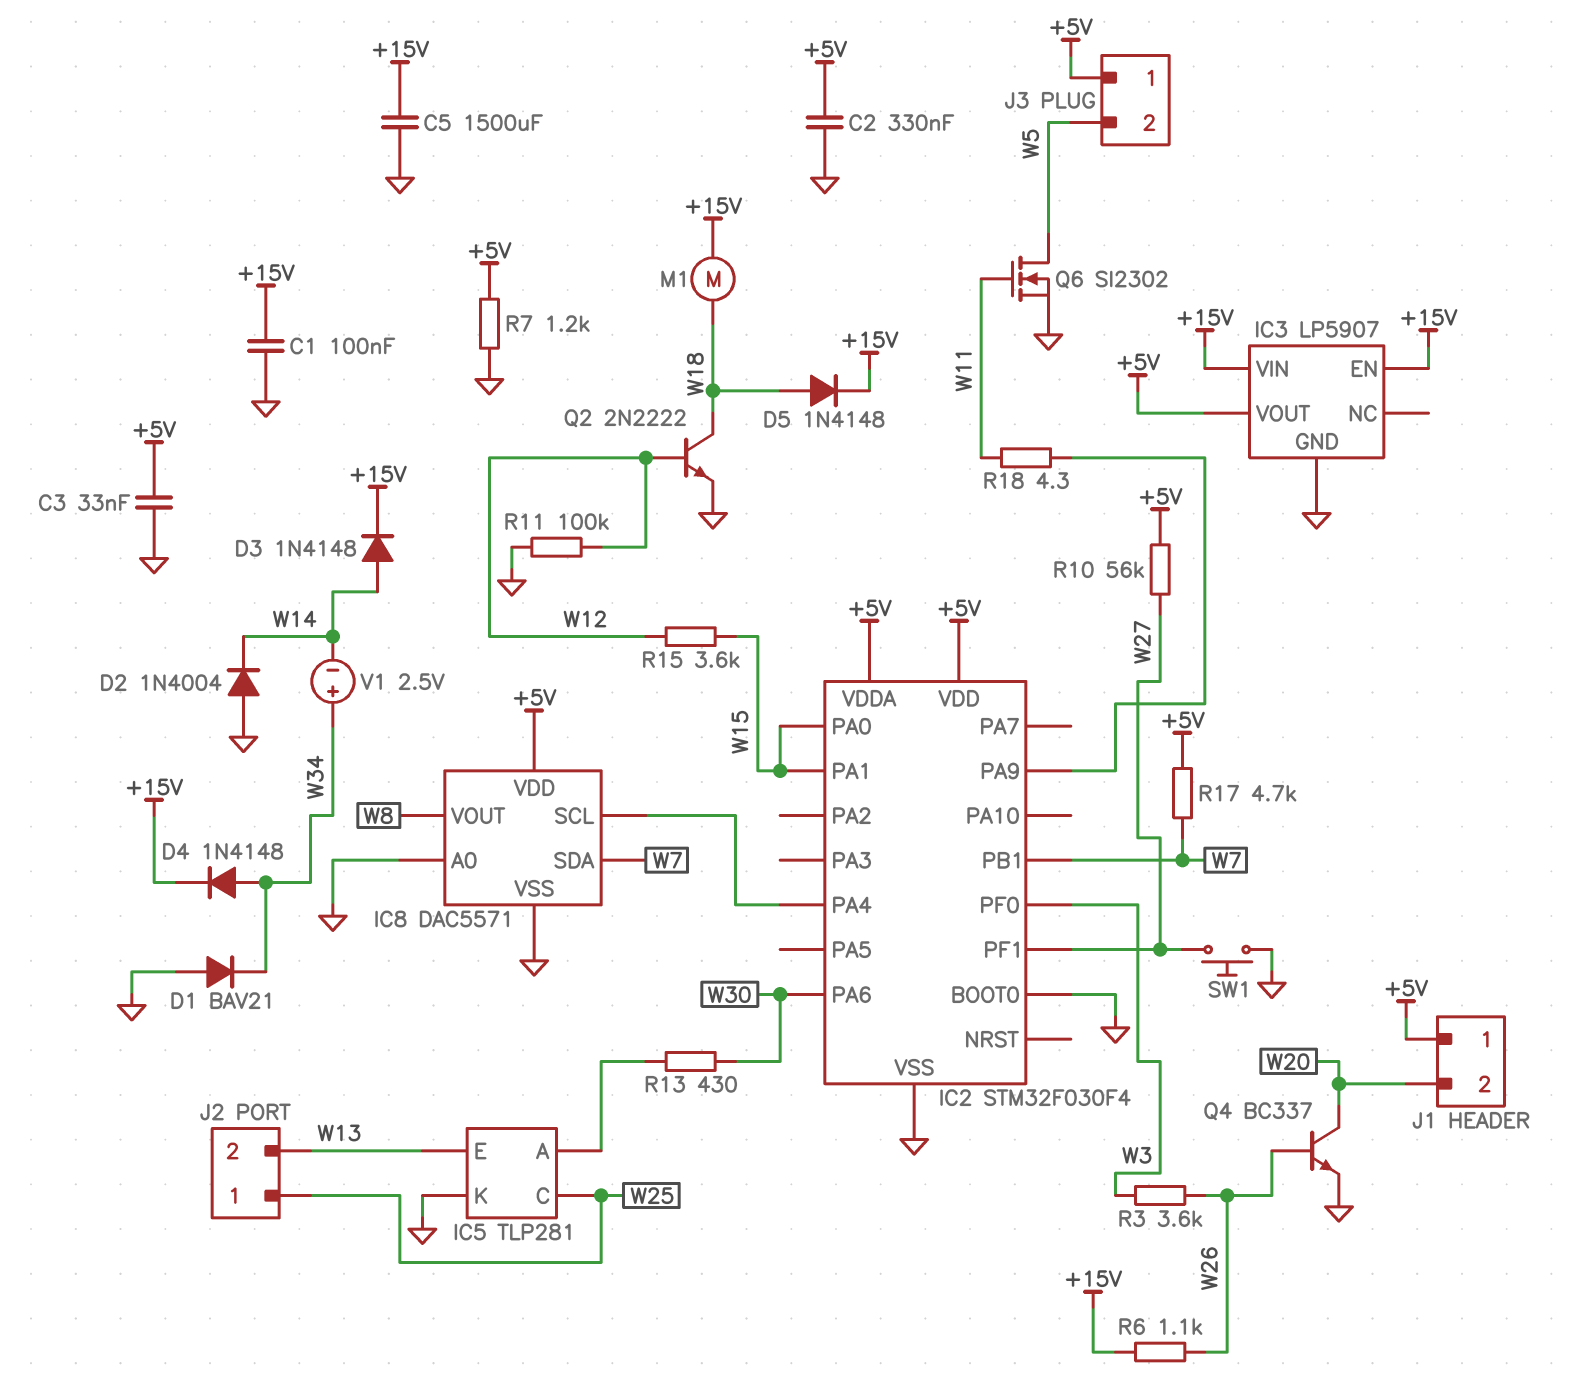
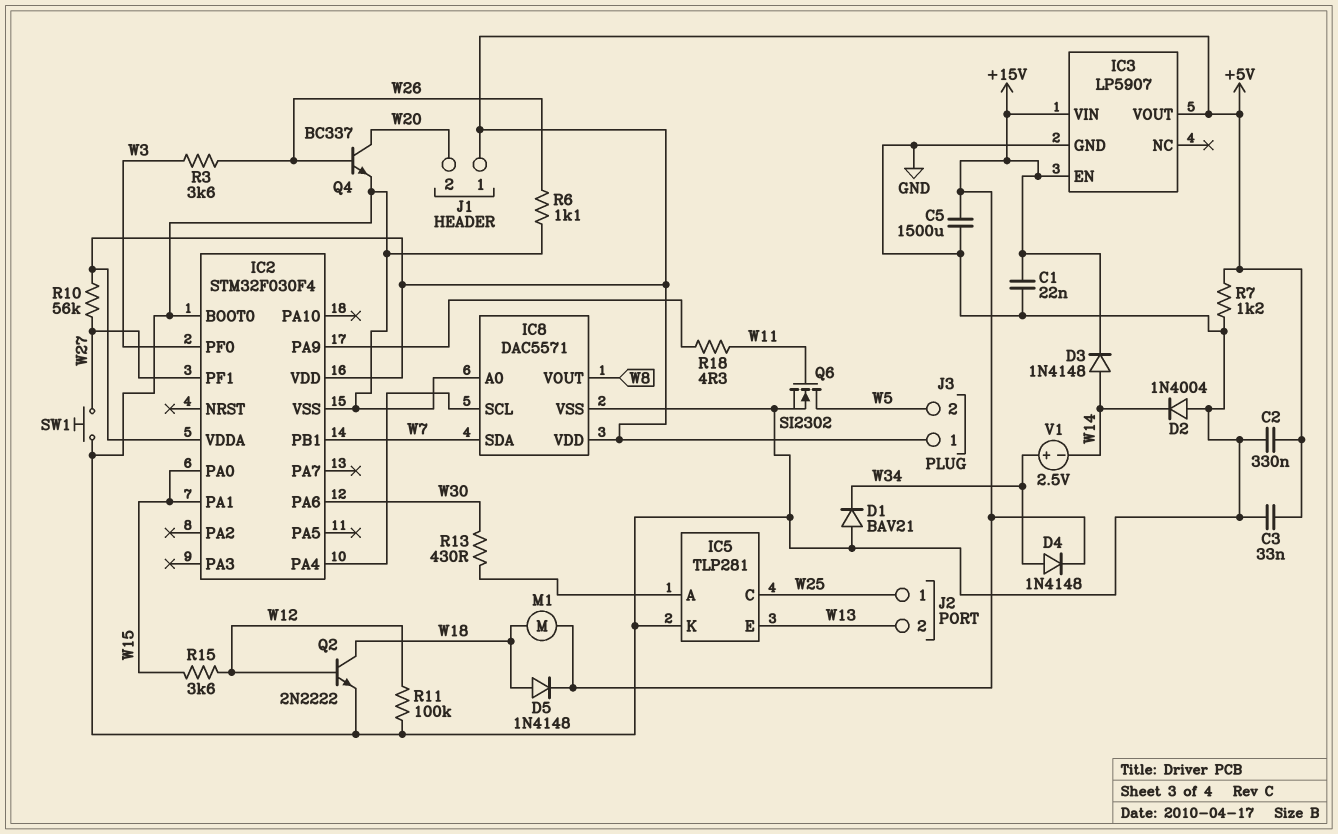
C1: 100nF (+15V, GND) -> 22nF (+15V, GND)
R6: 1.1k (+15V, W26) -> 1.1k (GND, W26)
R17: 4.7k (+5V, W7) -> none

